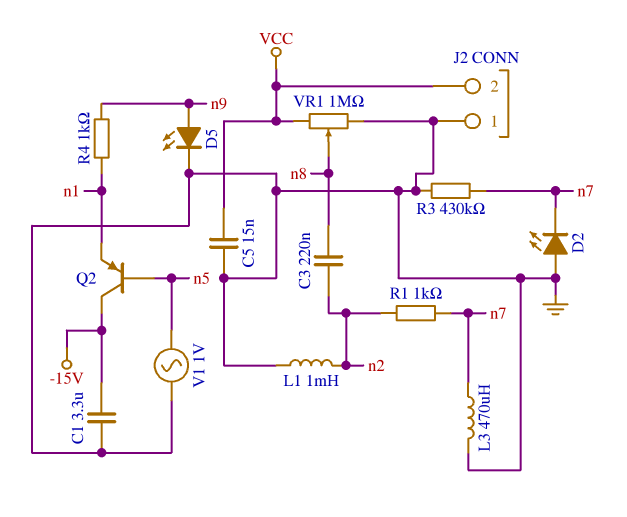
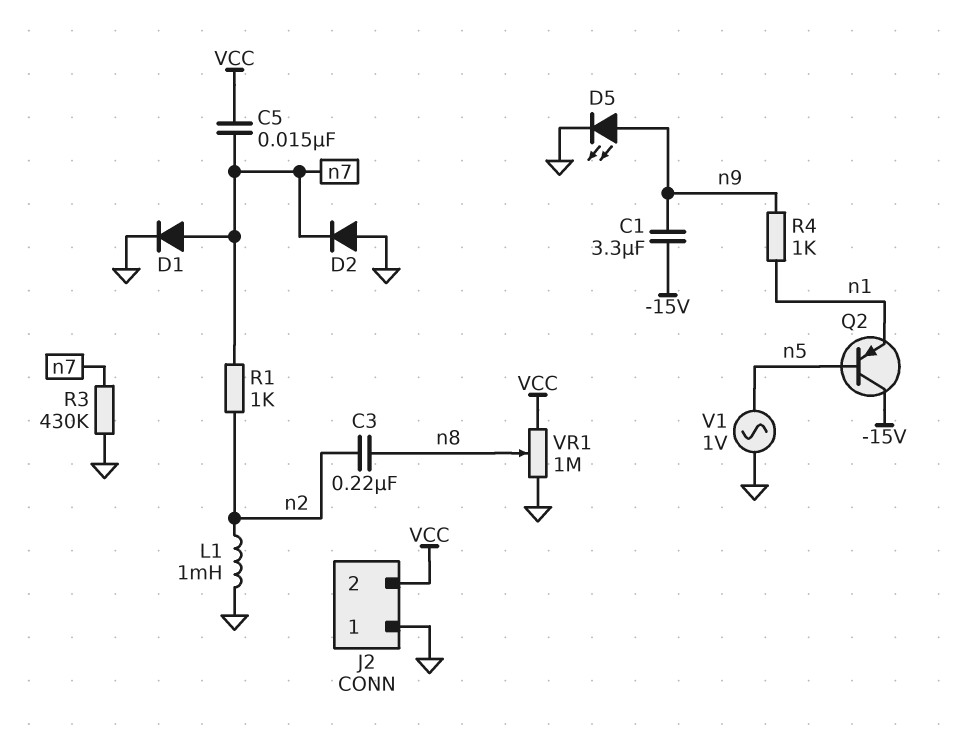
C1: 3.3uF (-15V, GND) -> 3.3uF (-15V, n9)
C5: 15nF (GND, VCC) -> 15nF (VCC, n7)
D1: none -> diode (A n7, K GND)
D2: LED (A GND, K n7) -> diode (A GND, K n7)
L3: 470uH (GND, n7) -> none

